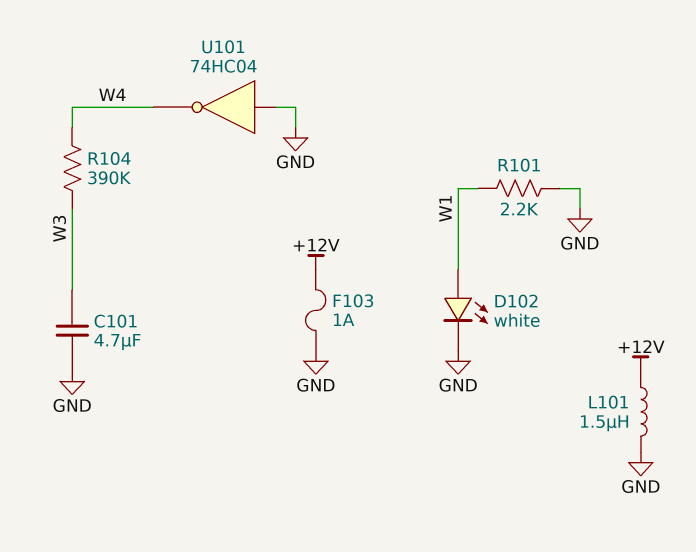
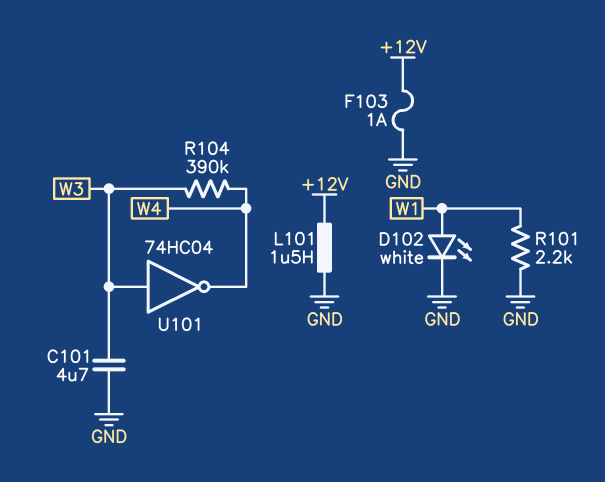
U101: NOT 74HC04 (in GND, out W4) -> NOT 74HC04 (in W3, out W4)

